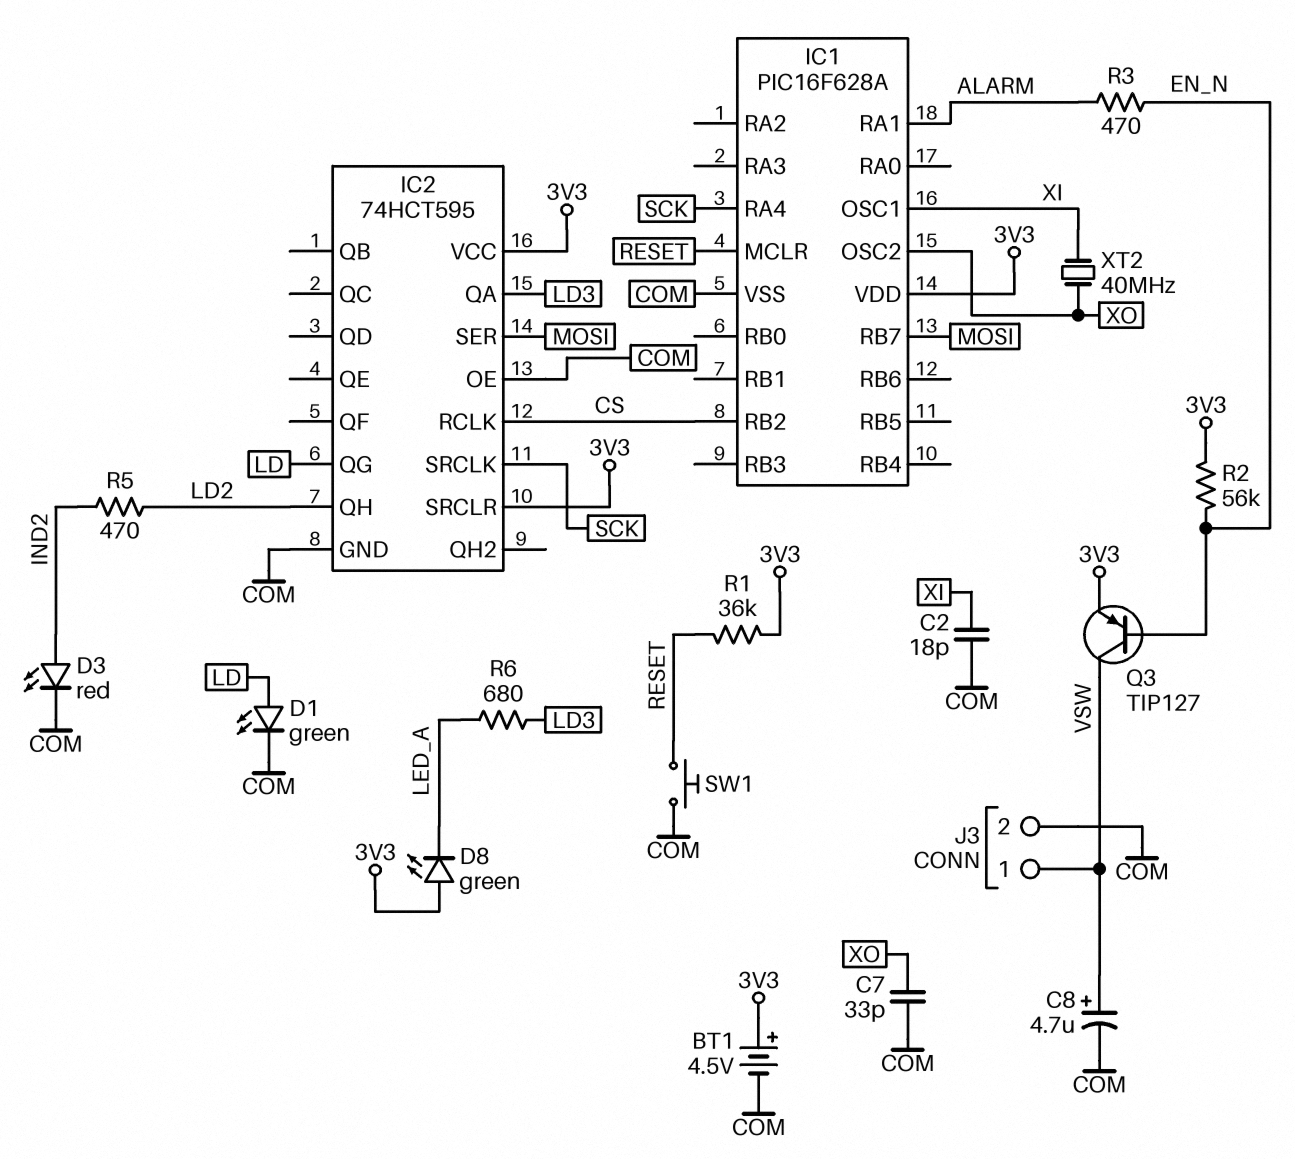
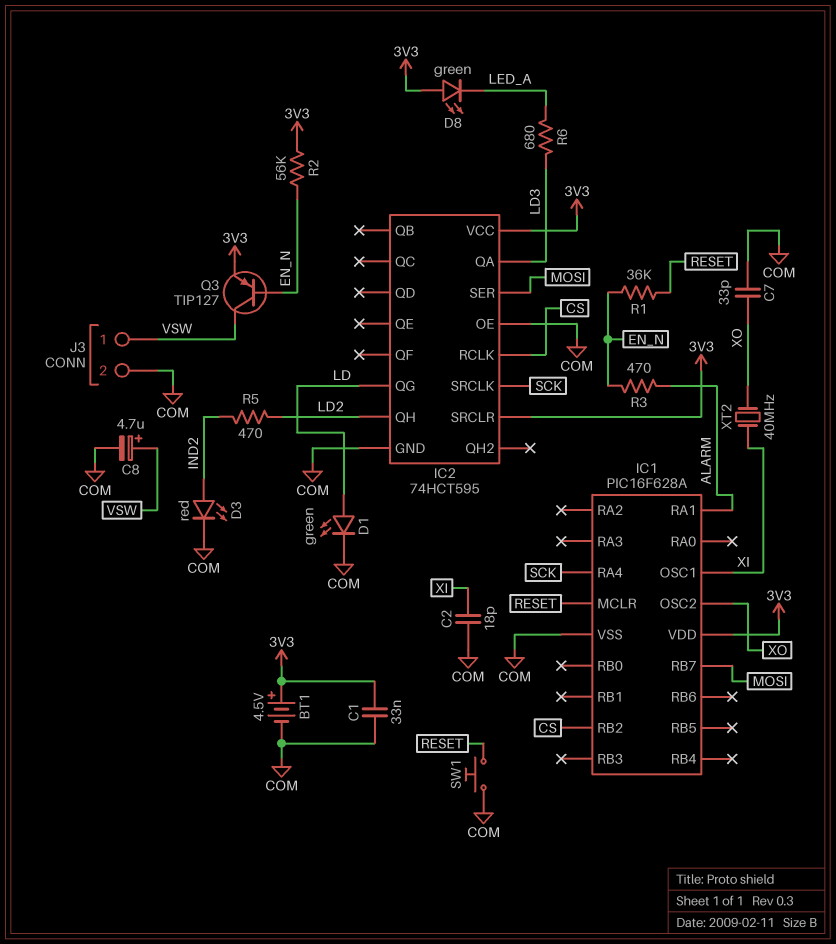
C1: none -> 33nF (3V3, COM)
R1: 36k (3V3, RESET) -> 36k (EN_N, RESET)

